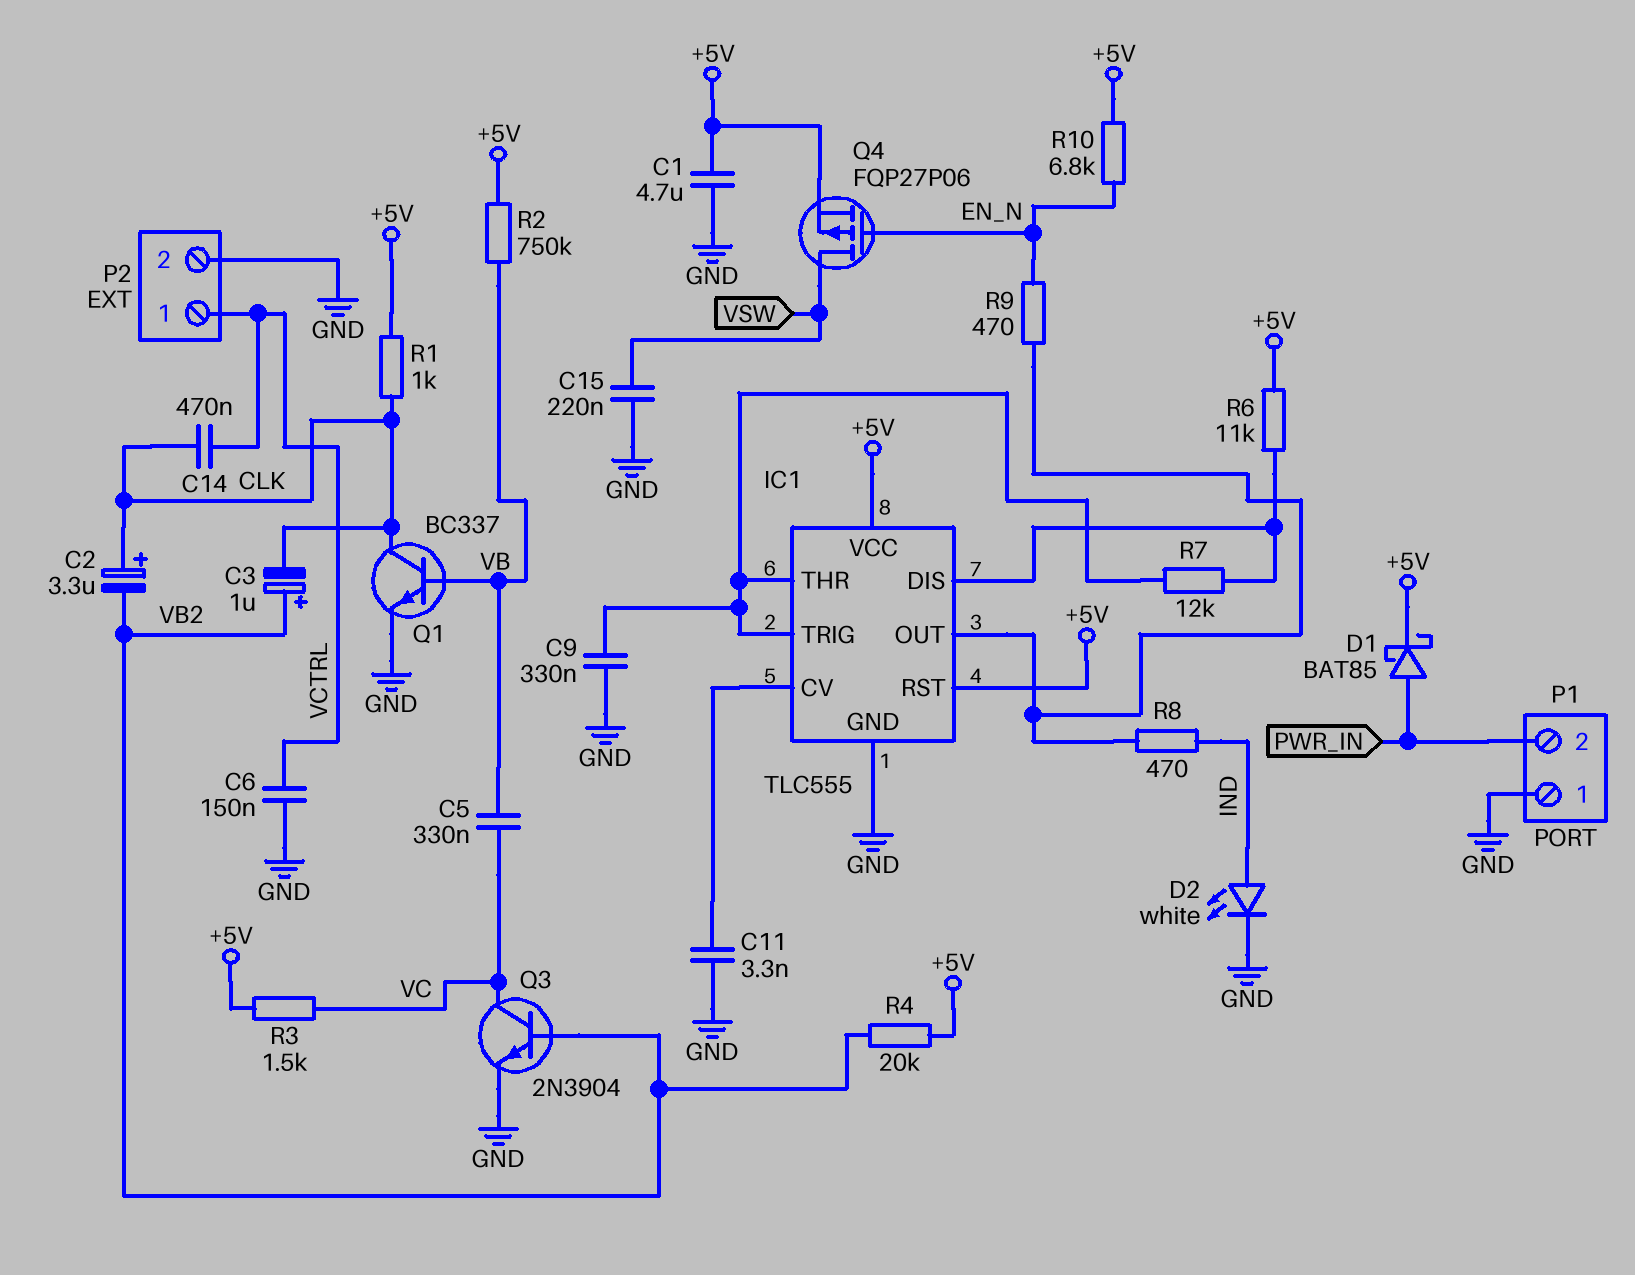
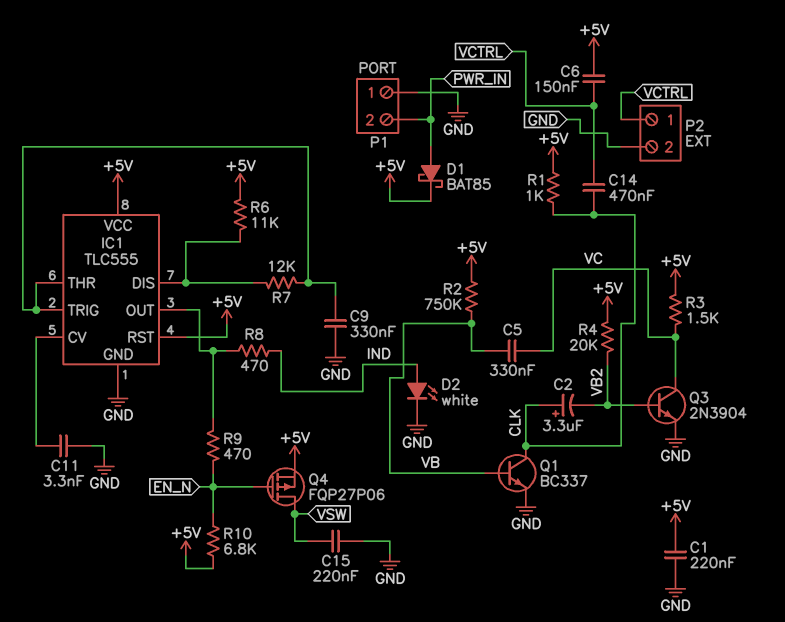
C1: 4.7uF (+5V, GND) -> 220nF (+5V, GND)
C3: 1uF (plus VB2, minus CLK) -> none
C6: 150nF (GND, VCTRL) -> 150nF (+5V, VCTRL)

